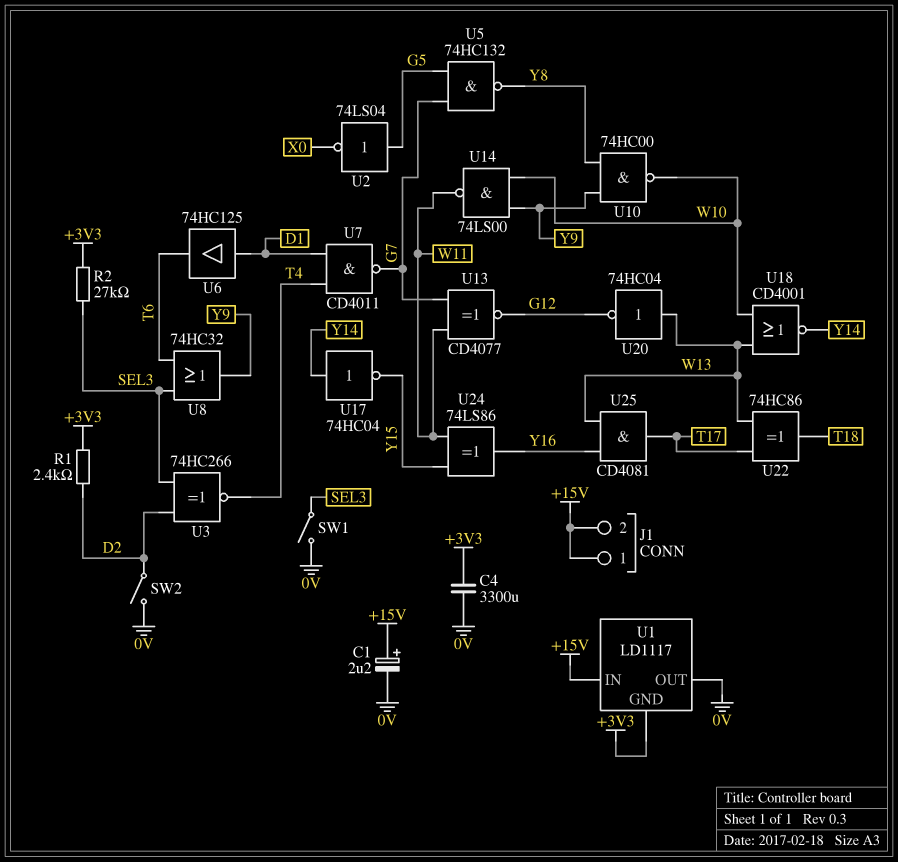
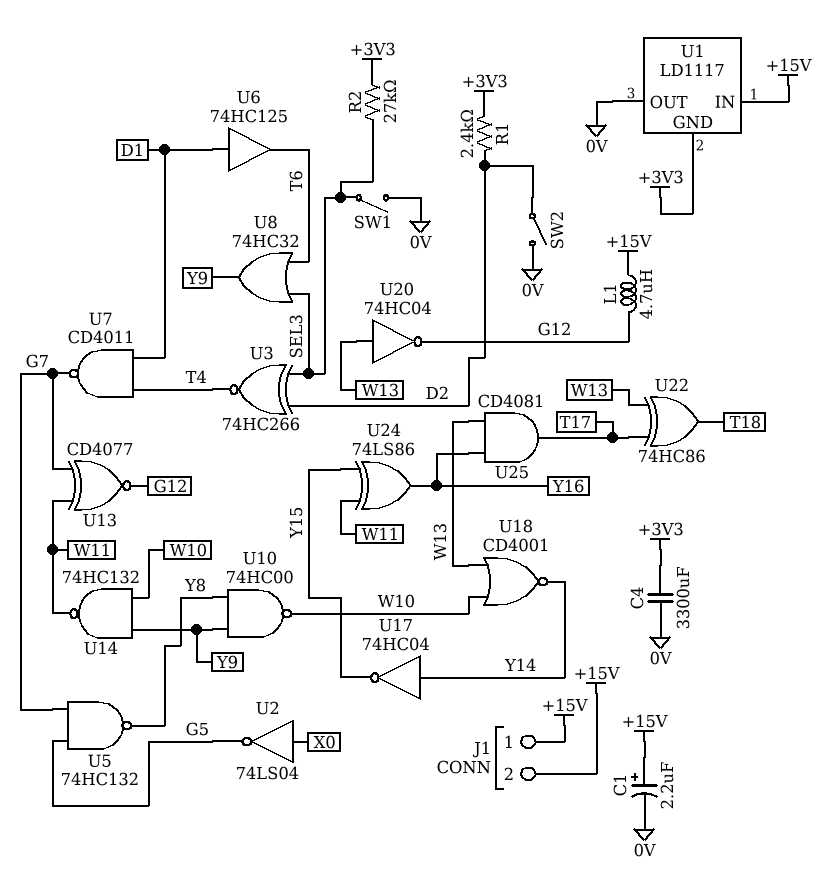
L1: none -> 4.7uH (+15V, G12)
U2: NOT 74LS04 (in G5, out X0) -> NOT 74LS04 (in X0, out G5)
U14: NAND 74LS00 (in W10, in Y9, out W11) -> NAND 74HC132 (in W10, in Y9, out W11)

